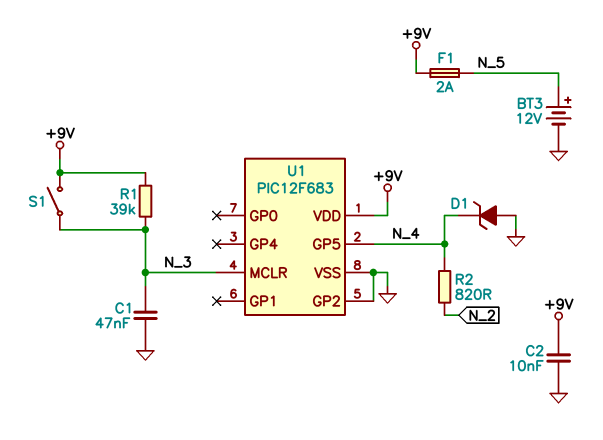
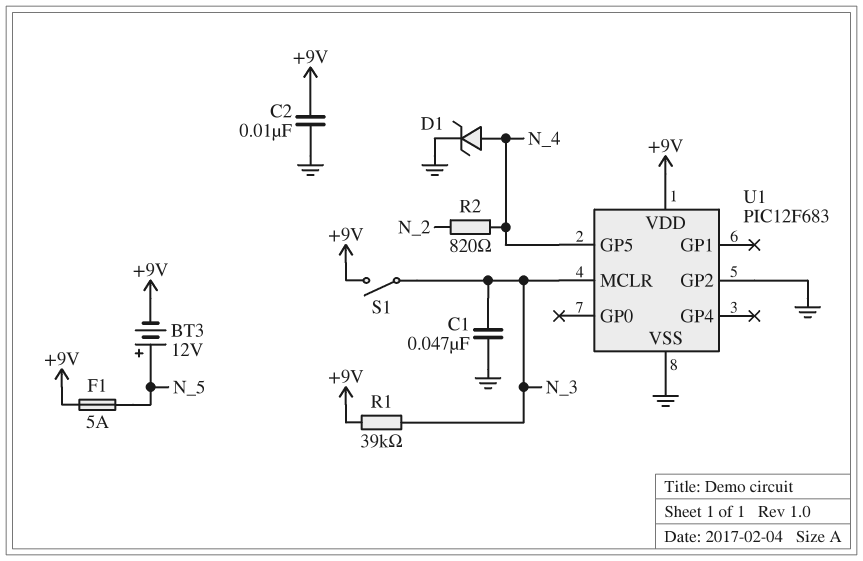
BT3: 12V (plus N_5, minus GND) -> 12V (plus N_5, minus +9V)
D1: zener (A GND, K N_4) -> zener (A N_4, K GND)
F1: 2A (+9V, N_5) -> 5A (+9V, N_5)

